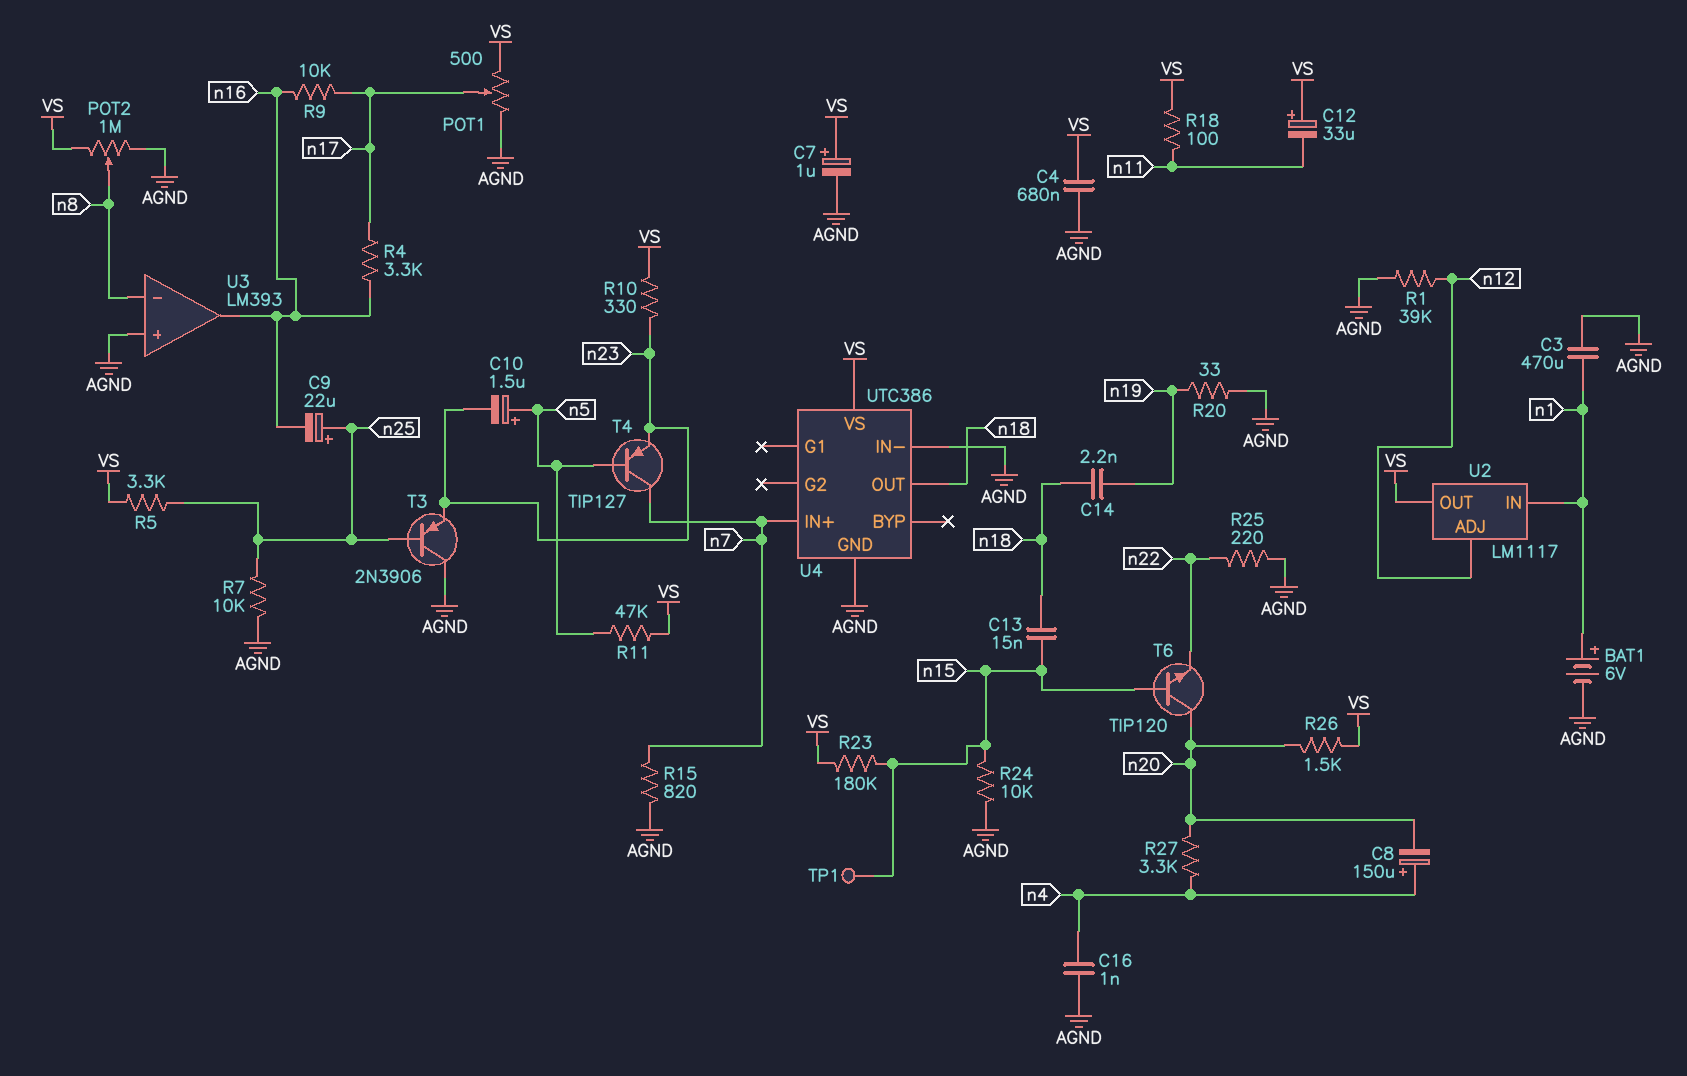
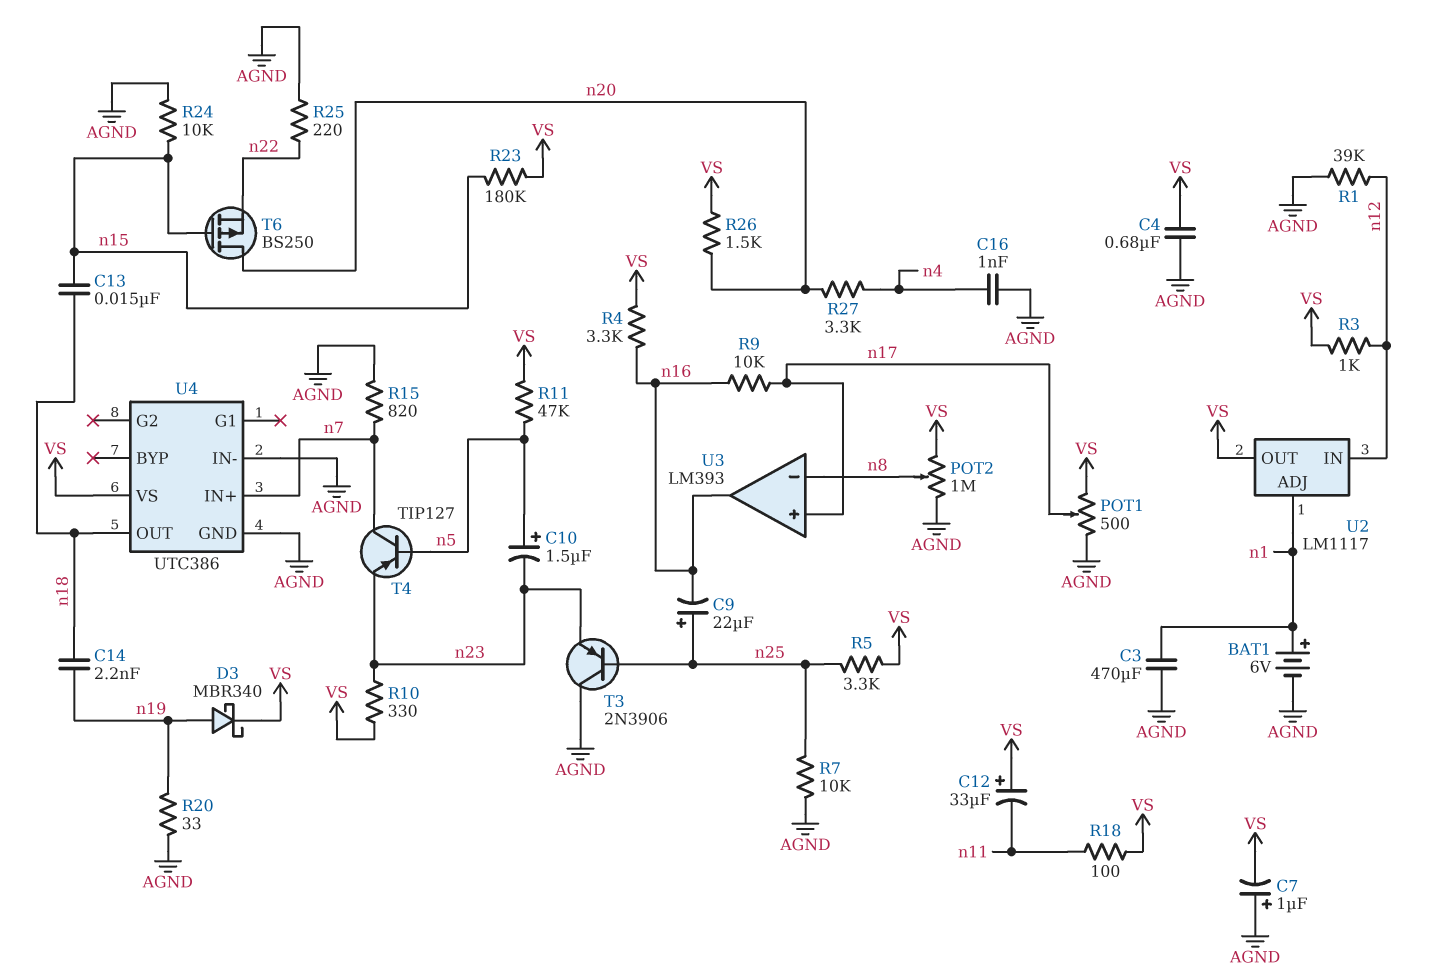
C7: 1uF (plus VS, minus AGND) -> 1uF (plus AGND, minus VS)
C8: 150uF (plus n4, minus n20) -> none
D3: none -> schottky MBR340 (A n19, K VS)
R3: none -> 1k (VS, n12)
R4: 3.3k (n16, n17) -> 3.3k (VS, n16)
T6: NPN TIP120 (B n15, C n20, E n22) -> PMOS BS250 (G n15, D n20, S n22)
TP1: test point (n15) -> none
U2 pin ADJ: n12 -> n1
U2 pin IN: n1 -> n12
U3 pin in+: AGND -> n17

